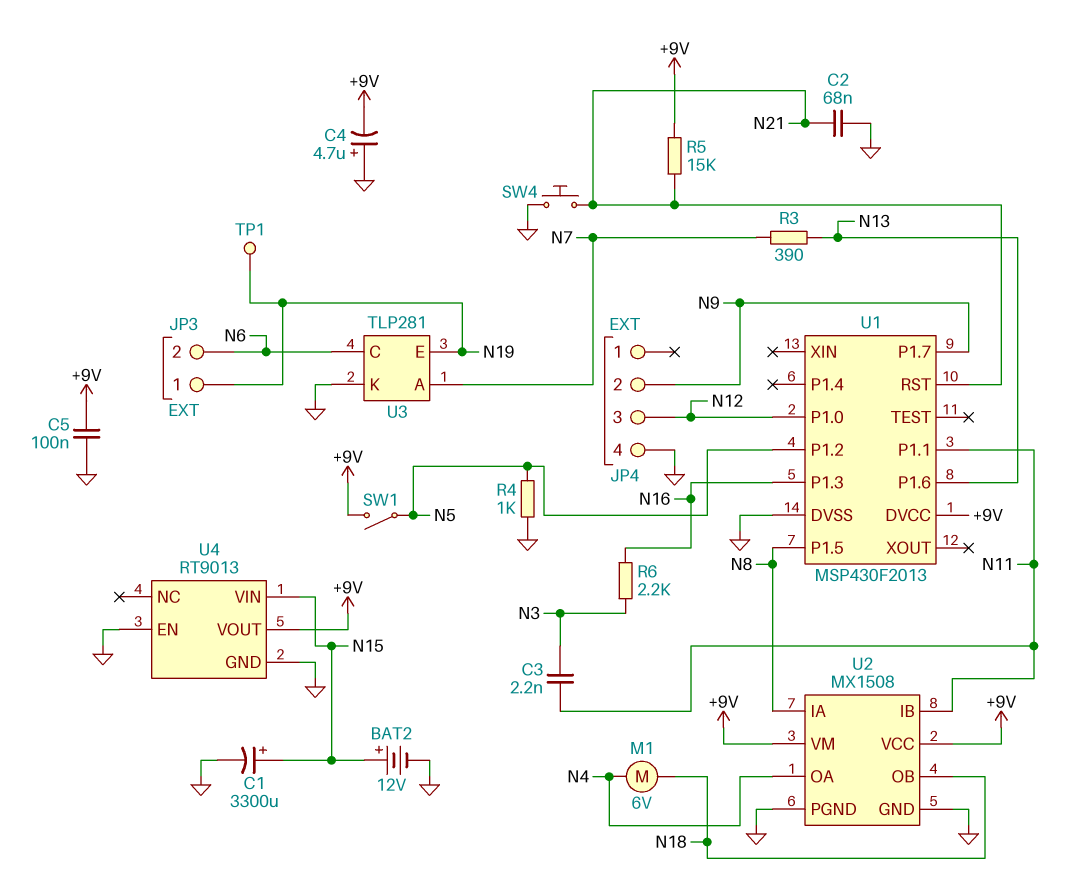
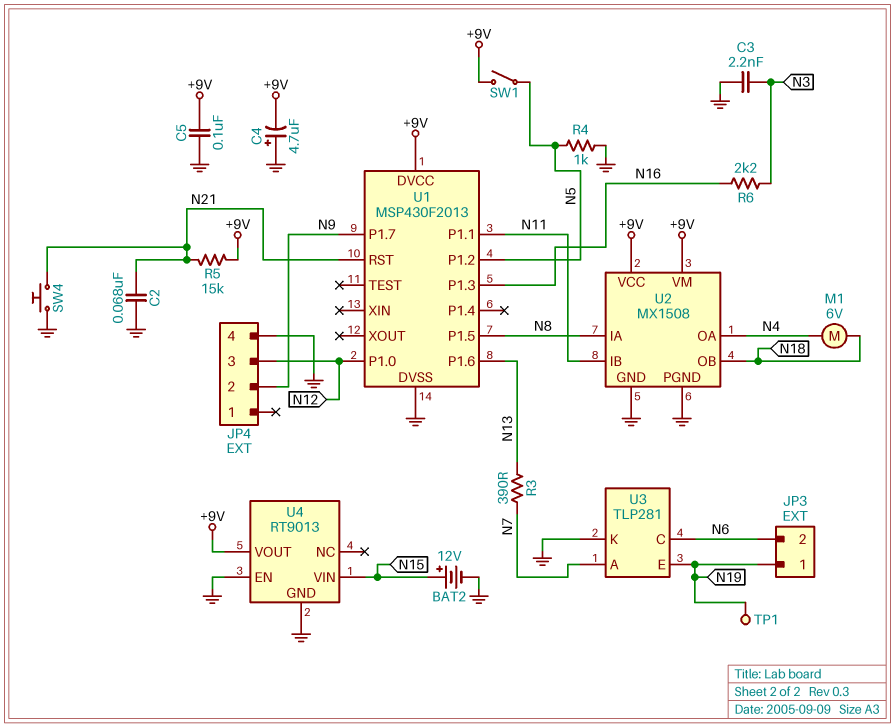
C1: 3300uF (plus N15, minus GND) -> none
C3: 2.2nF (N3, N11) -> 2.2nF (GND, N3)

